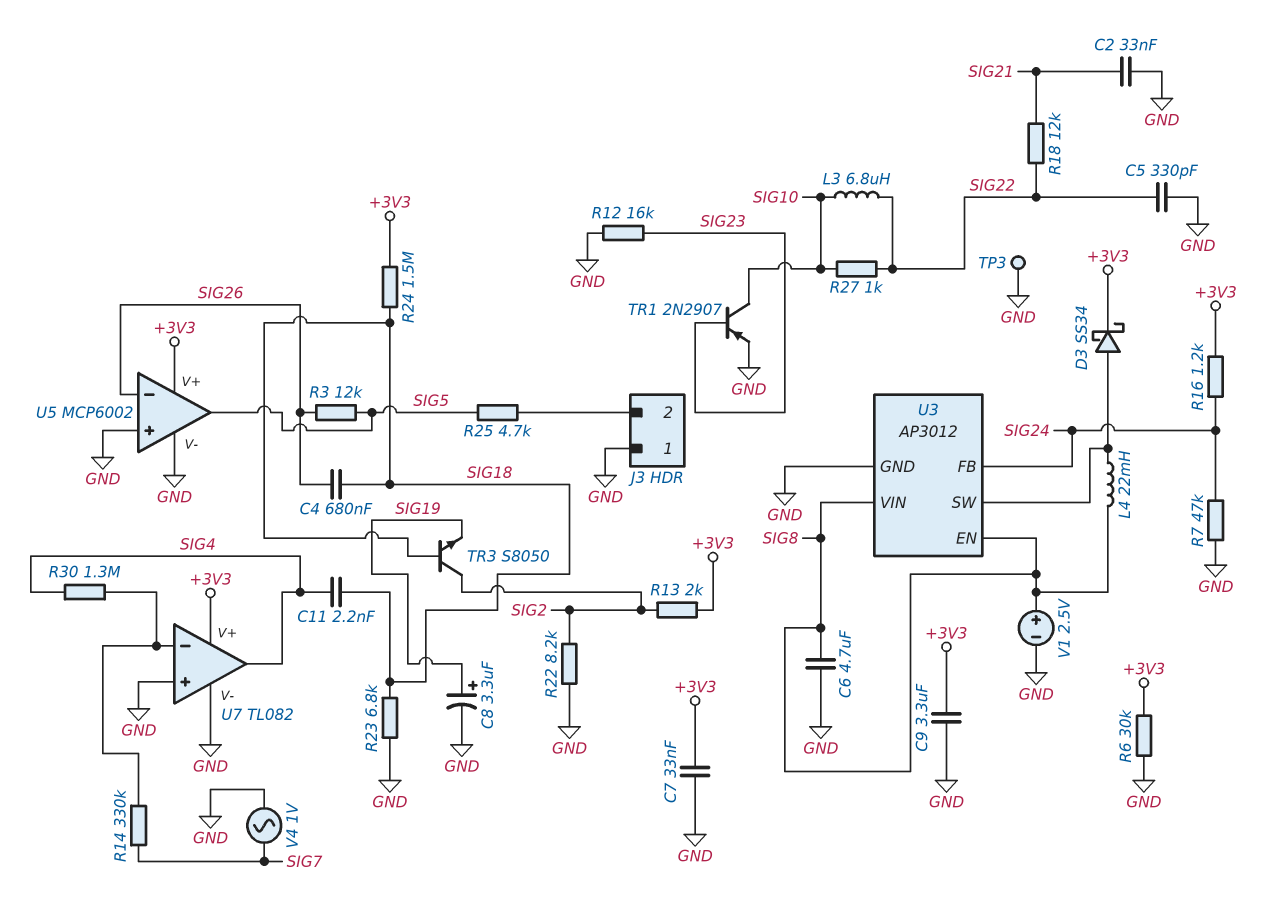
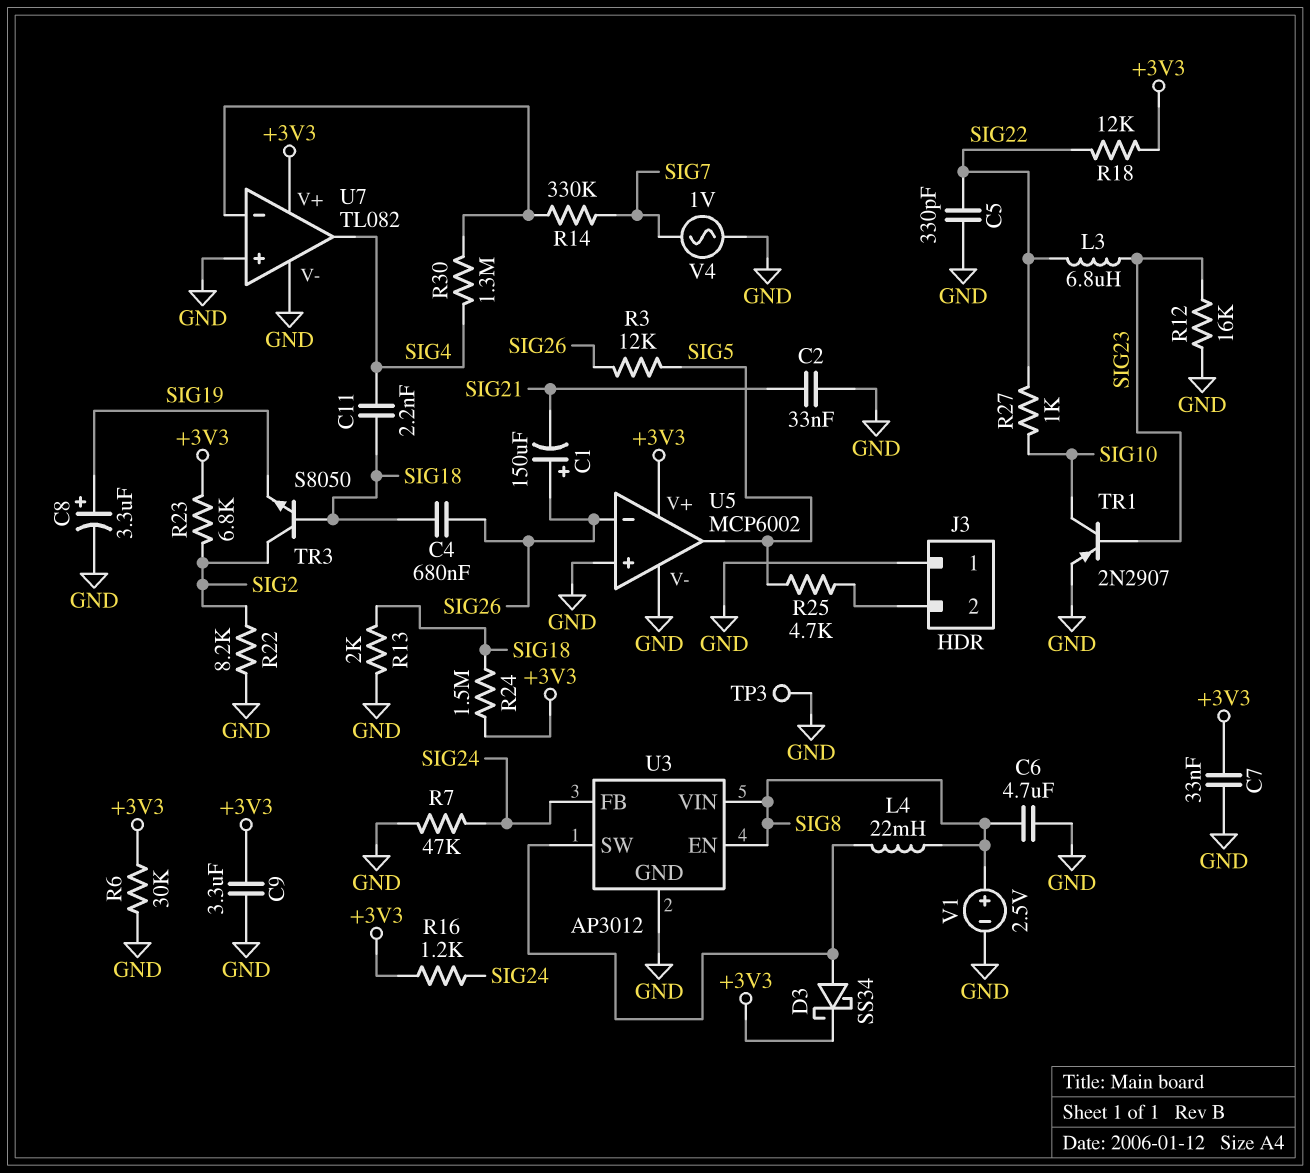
C1: none -> 150uF (plus SIG26, minus SIG21)
L3: 6.8uH (SIG10, SIG22) -> 6.8uH (SIG22, SIG23)
R13: 2k (+3V3, SIG2) -> 2k (GND, SIG18)
R18: 12k (SIG21, SIG22) -> 12k (+3V3, SIG22)
R23: 6.8k (GND, SIG18) -> 6.8k (+3V3, SIG2)

